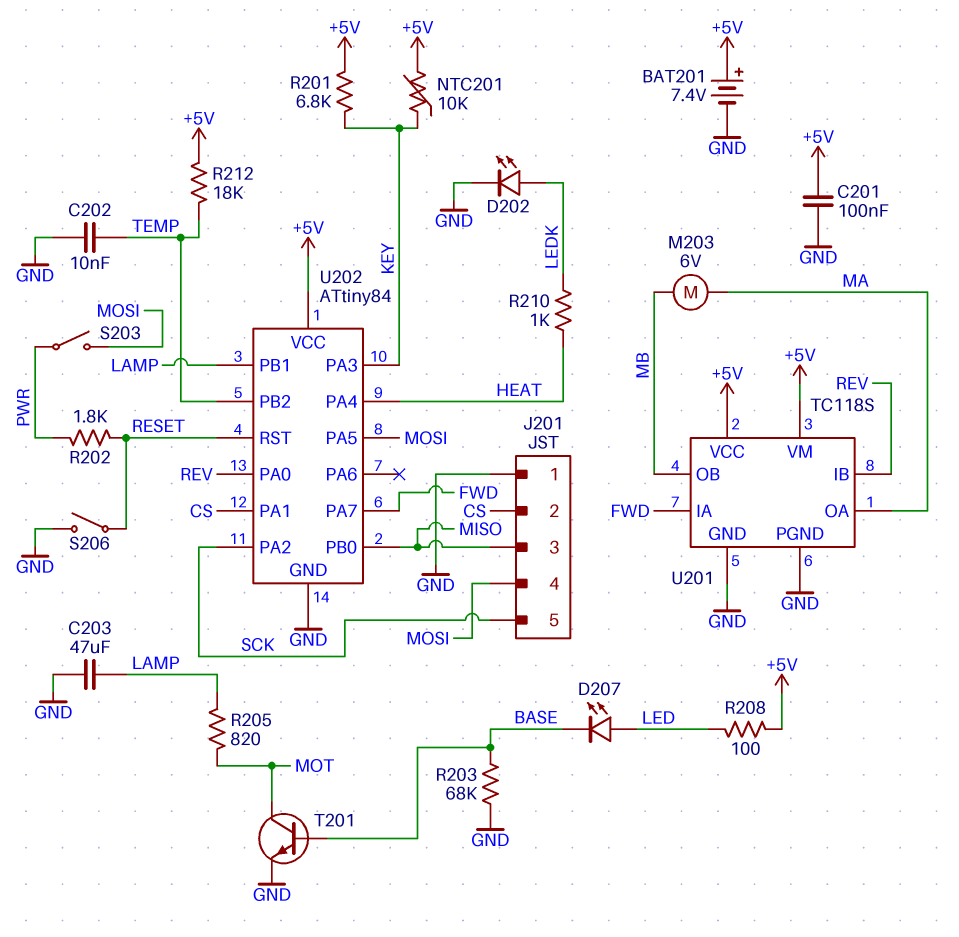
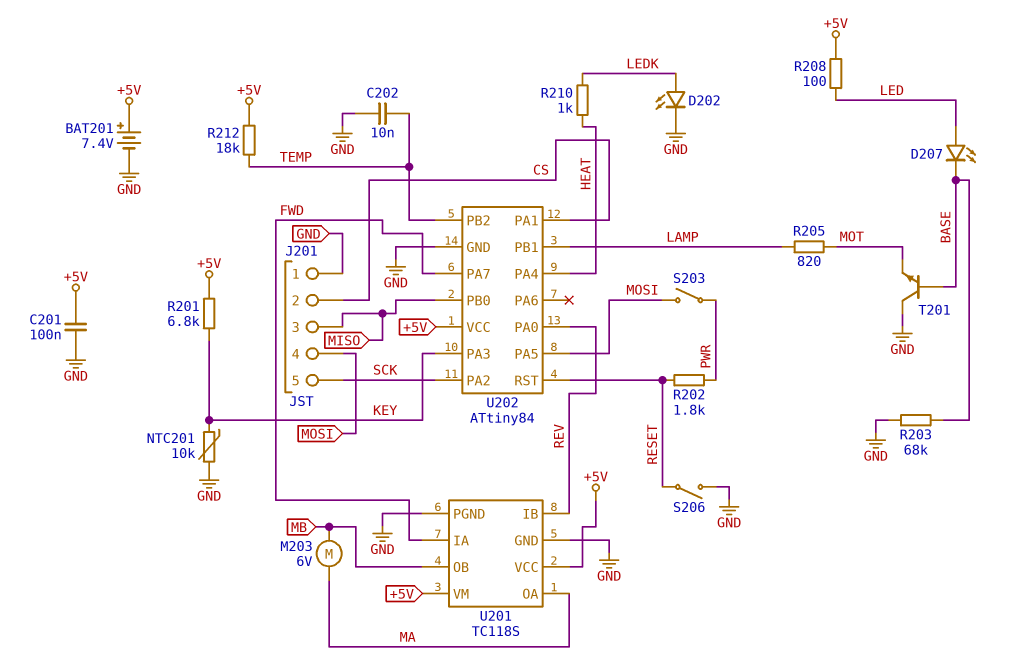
C203: 47uF (GND, LAMP) -> none
NTC201: 10k (+5V, KEY) -> 10k (GND, KEY)
T201: NPN (B BASE, C MOT, E GND) -> NPN (B BASE, C GND, E MOT)

